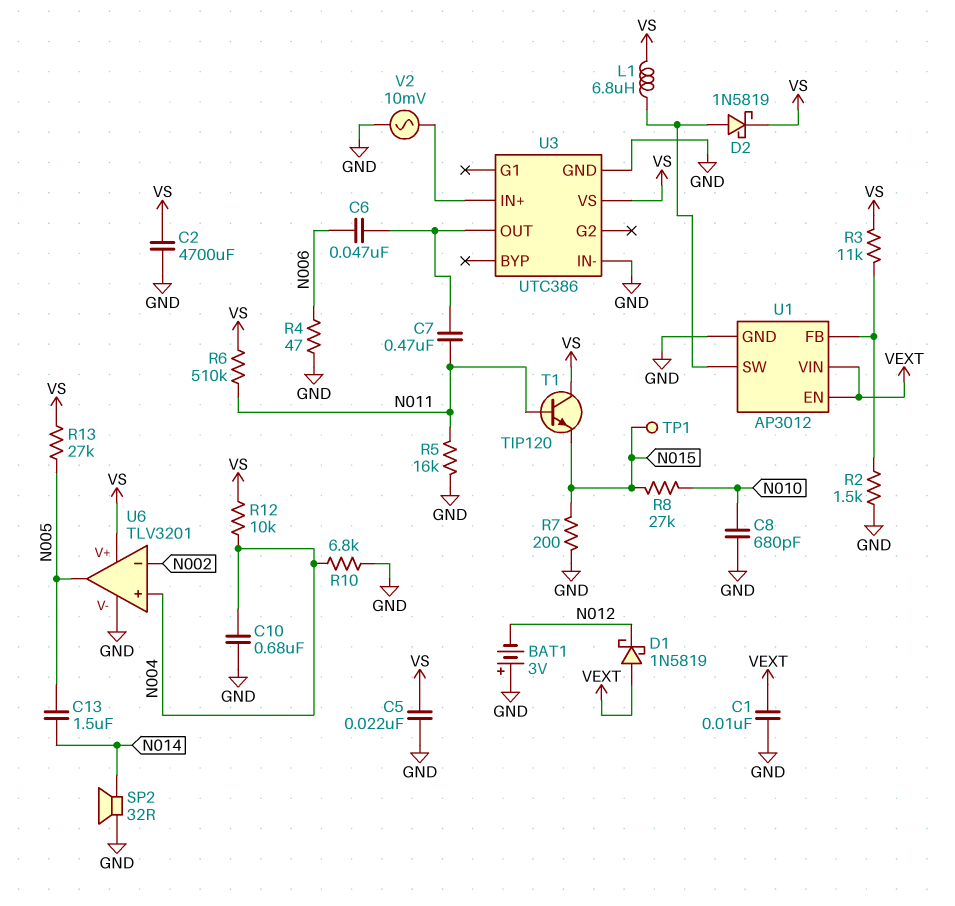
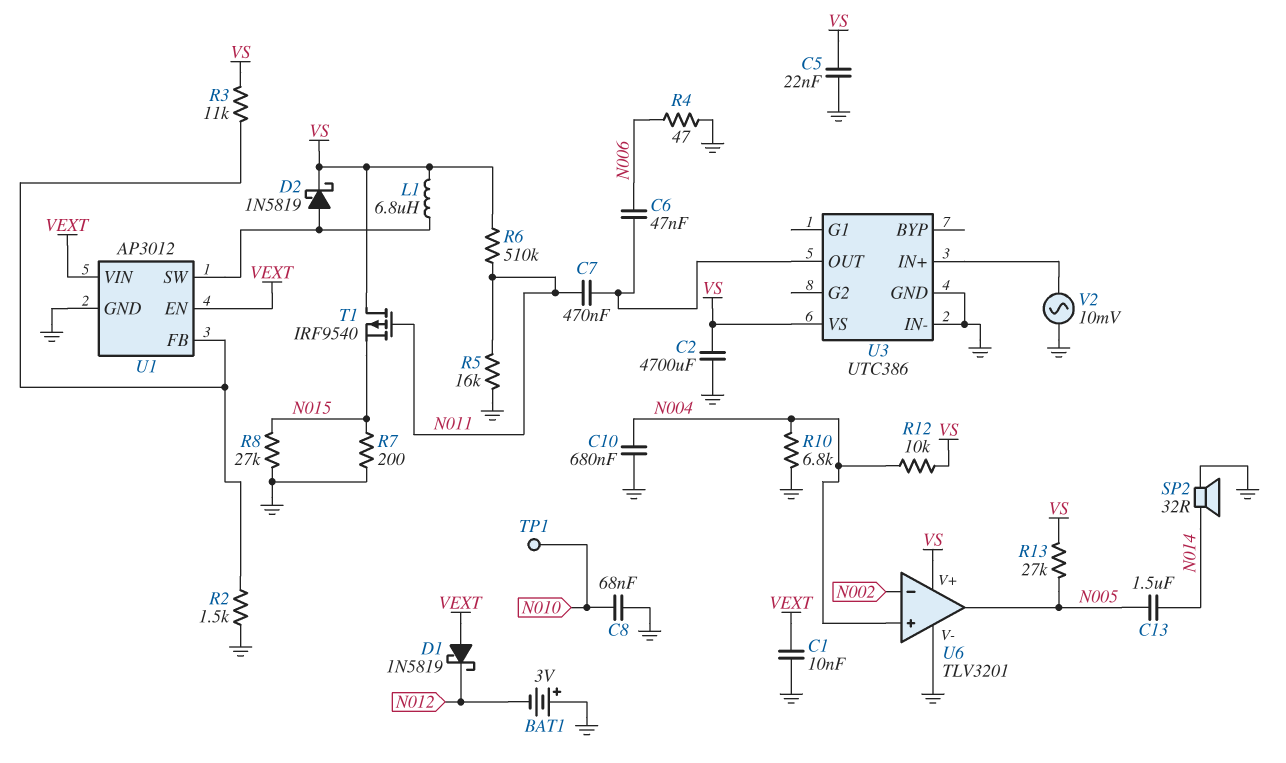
C8: 680pF (GND, N010) -> 68nF (GND, N010)
R8: 27k (N010, N015) -> 27k (GND, N015)
T1: NPN TIP120 (B N011, C VS, E N015) -> PMOS IRF9540 (G N011, D VS, S N015)
TP1: test point (N015) -> test point (N010)

